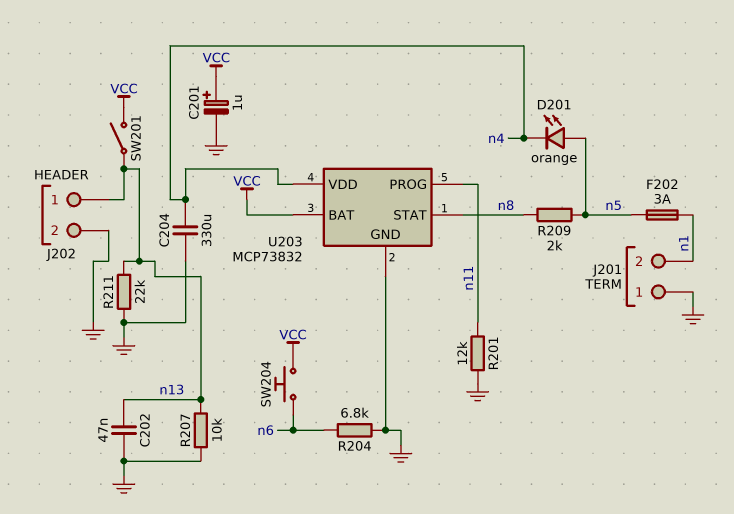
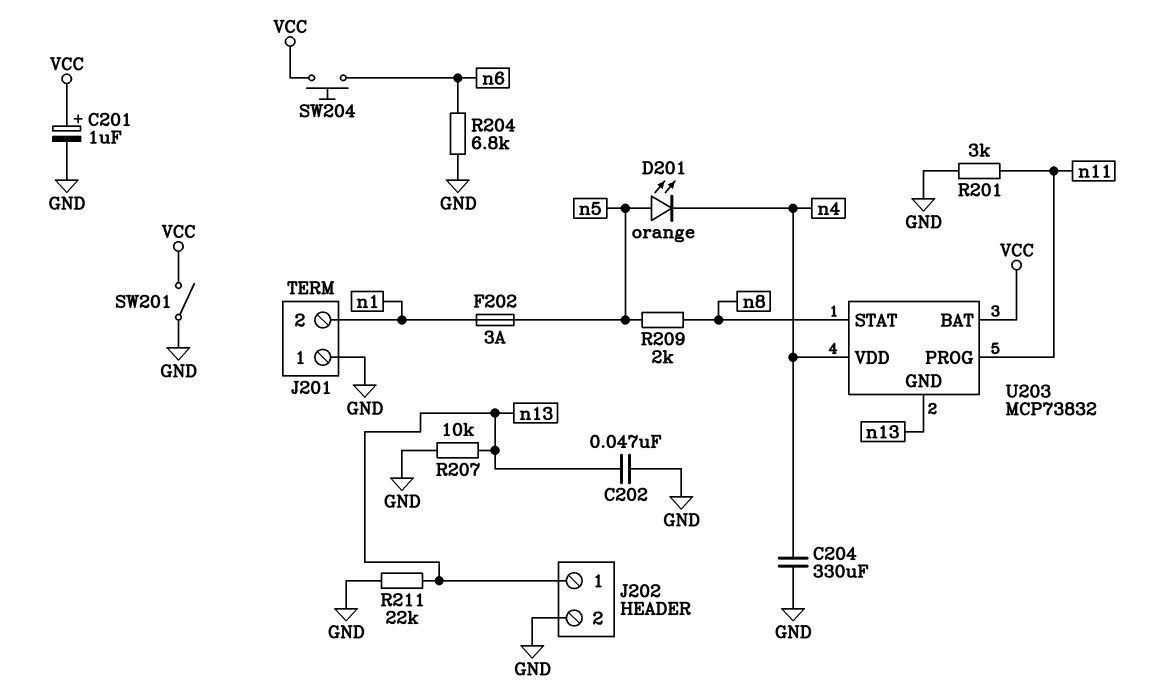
R201: 12k (GND, n11) -> 3k (GND, n11)
SW201: switch (VCC, n13) -> switch (GND, VCC)
U203 pin GND: GND -> n13

